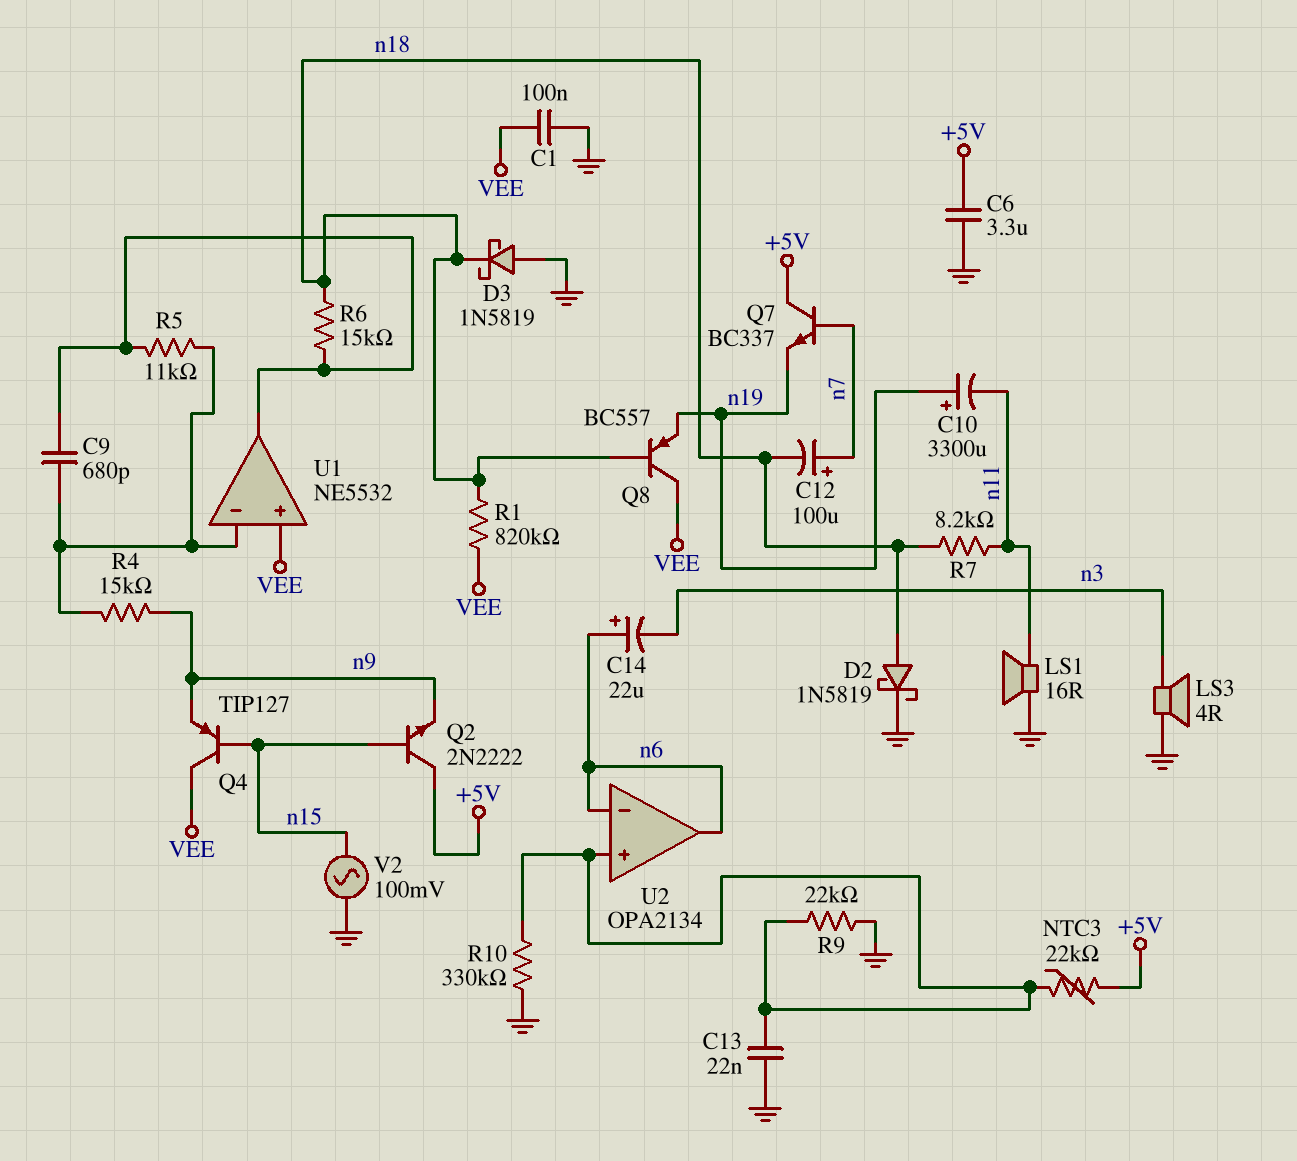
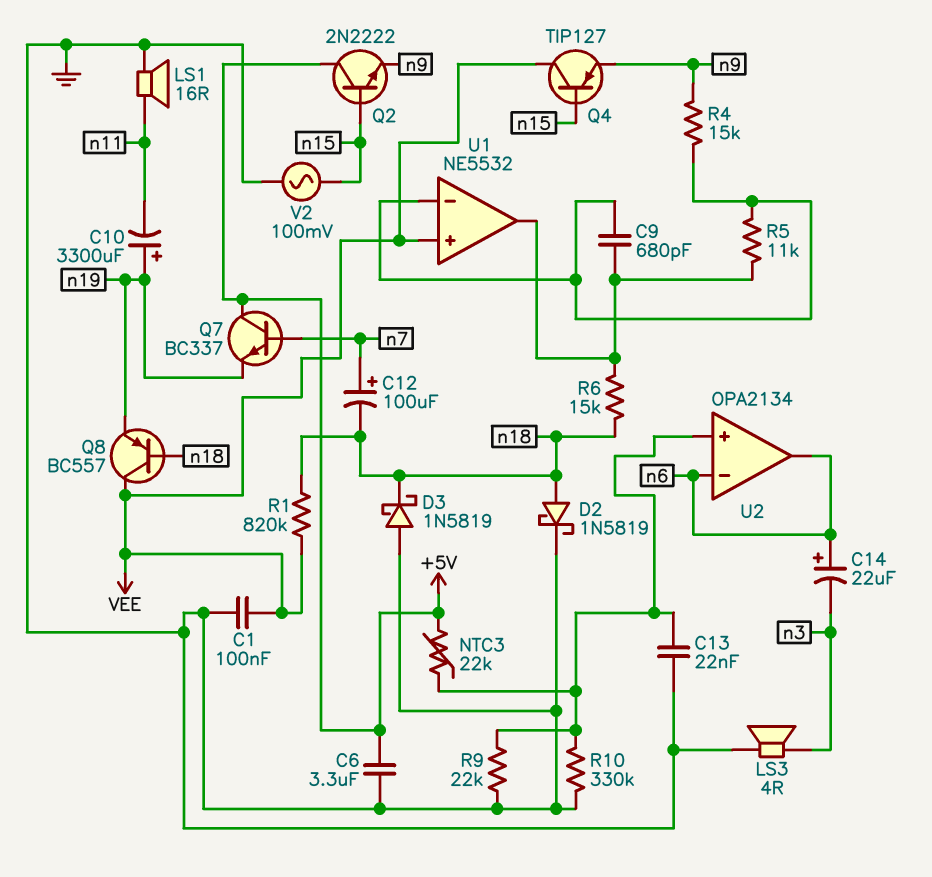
R7: 8.2k (n11, n18) -> none

